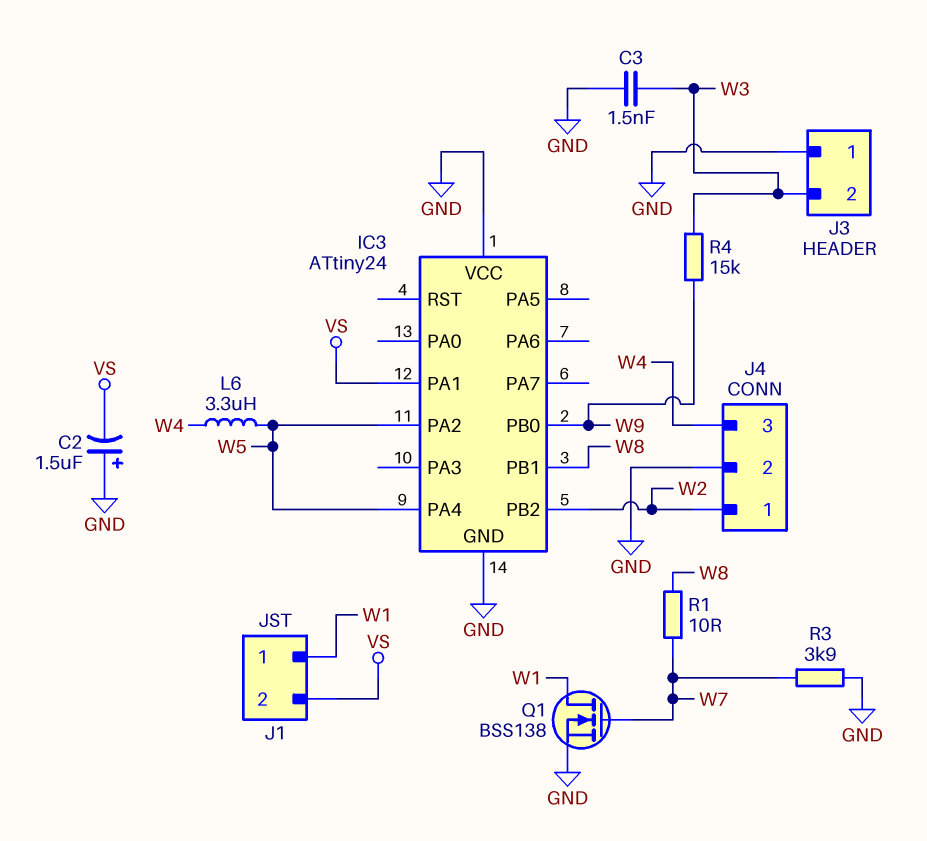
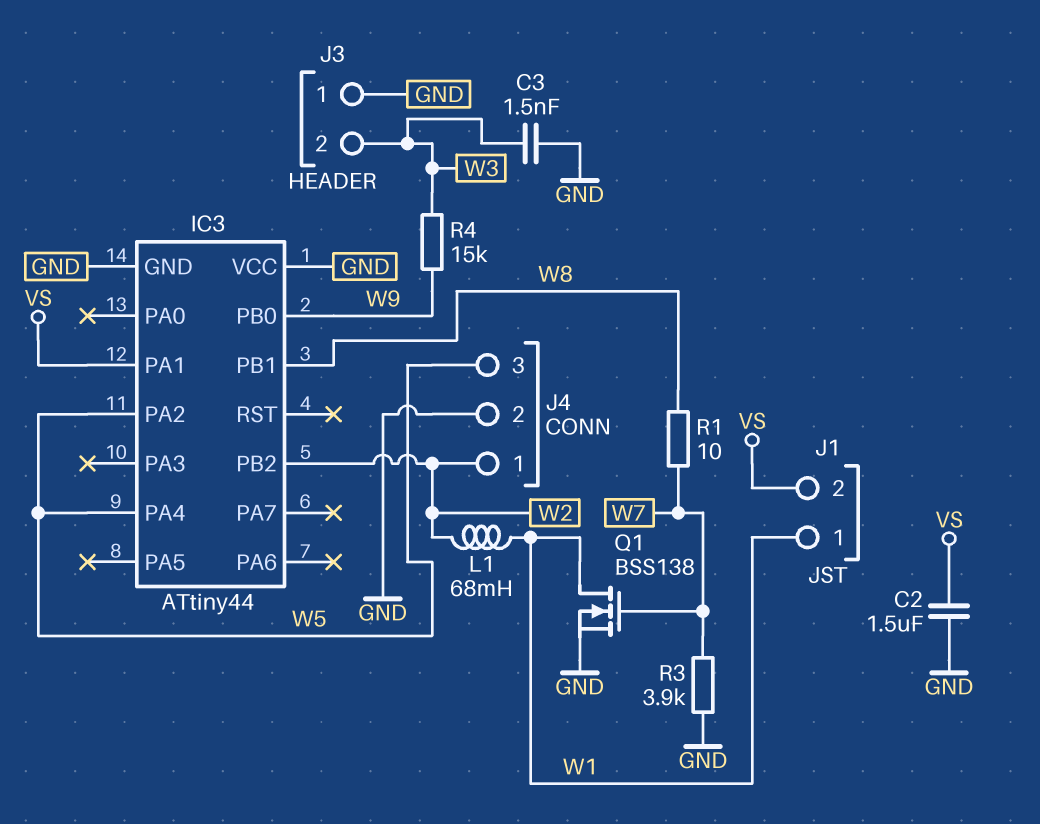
C2: 1.5uF (plus GND, minus VS) -> 1.5uF (GND, VS)
IC3: ATtiny24 -> ATtiny44
J4 pin 3: W4 -> W5
L1: none -> 68mH (W1, W2)
L6: 3.3uH (W4, W5) -> none

